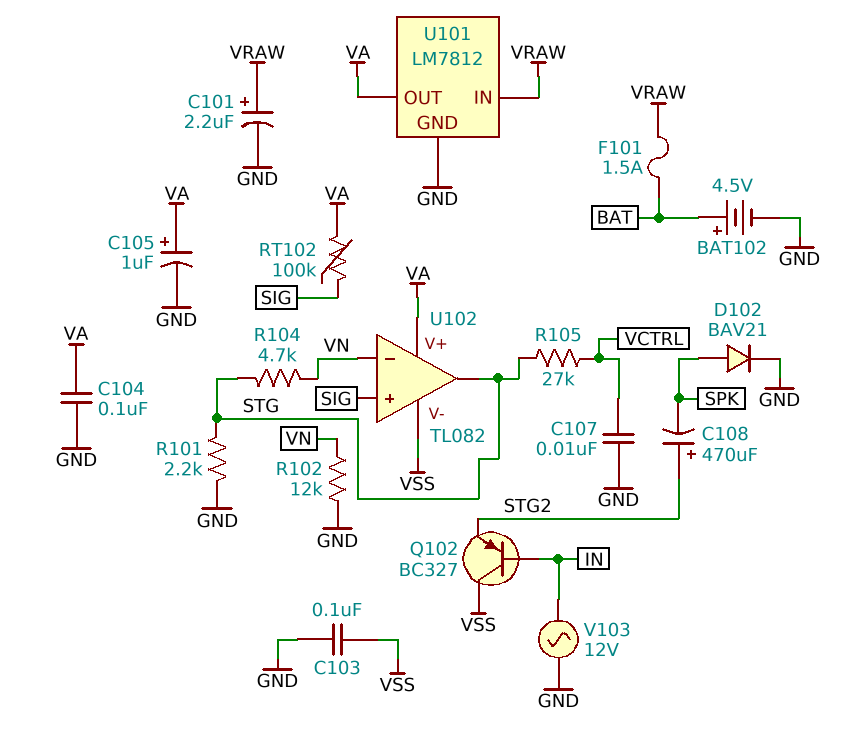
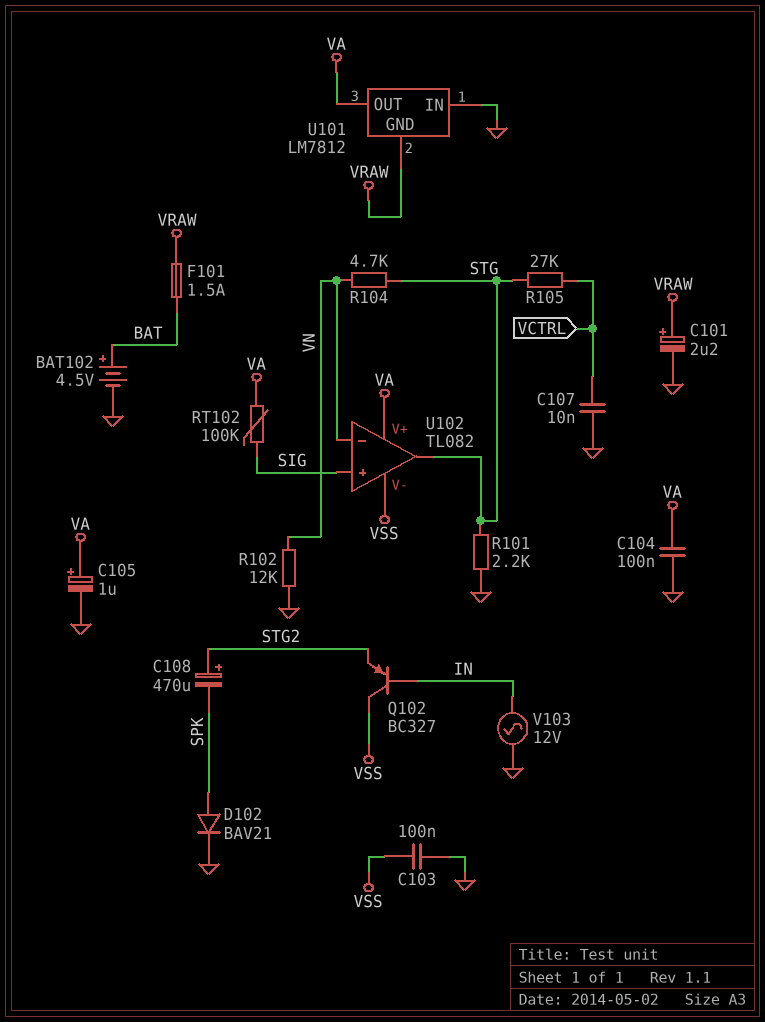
U101 pin GND: GND -> VRAW
U101 pin IN: VRAW -> GND

